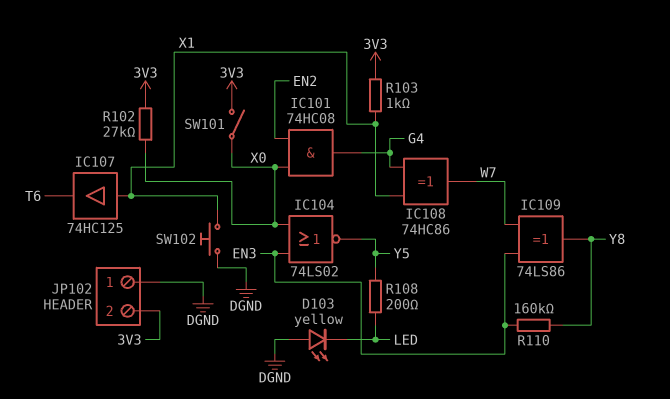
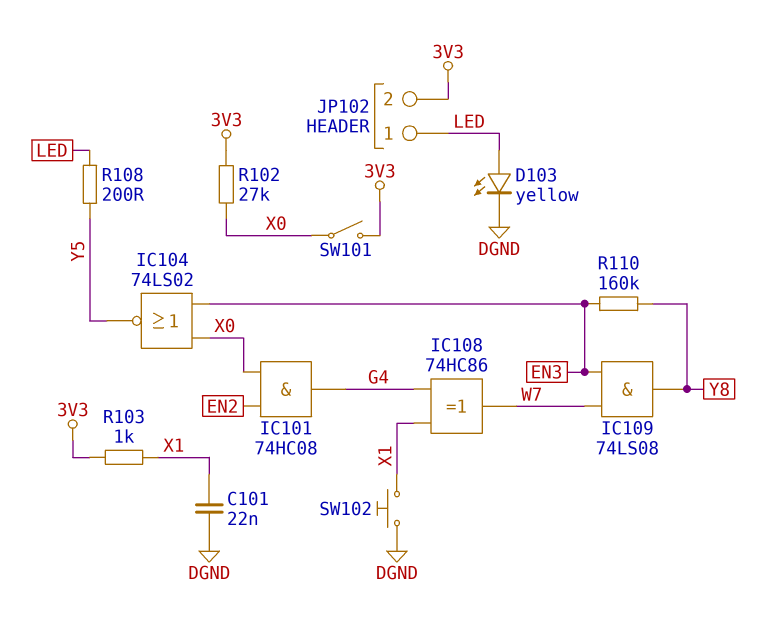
C101: none -> 22nF (DGND, X1)
D103: LED yellow (A DGND, K LED) -> LED yellow (A LED, K DGND)
IC107: buffer 74HC125 (in X1, out T6) -> none
IC109: XOR 74LS86 (in EN3, in W7, out Y8) -> AND 74LS08 (in EN3, in W7, out Y8)
JP102 pin 1: DGND -> LED

